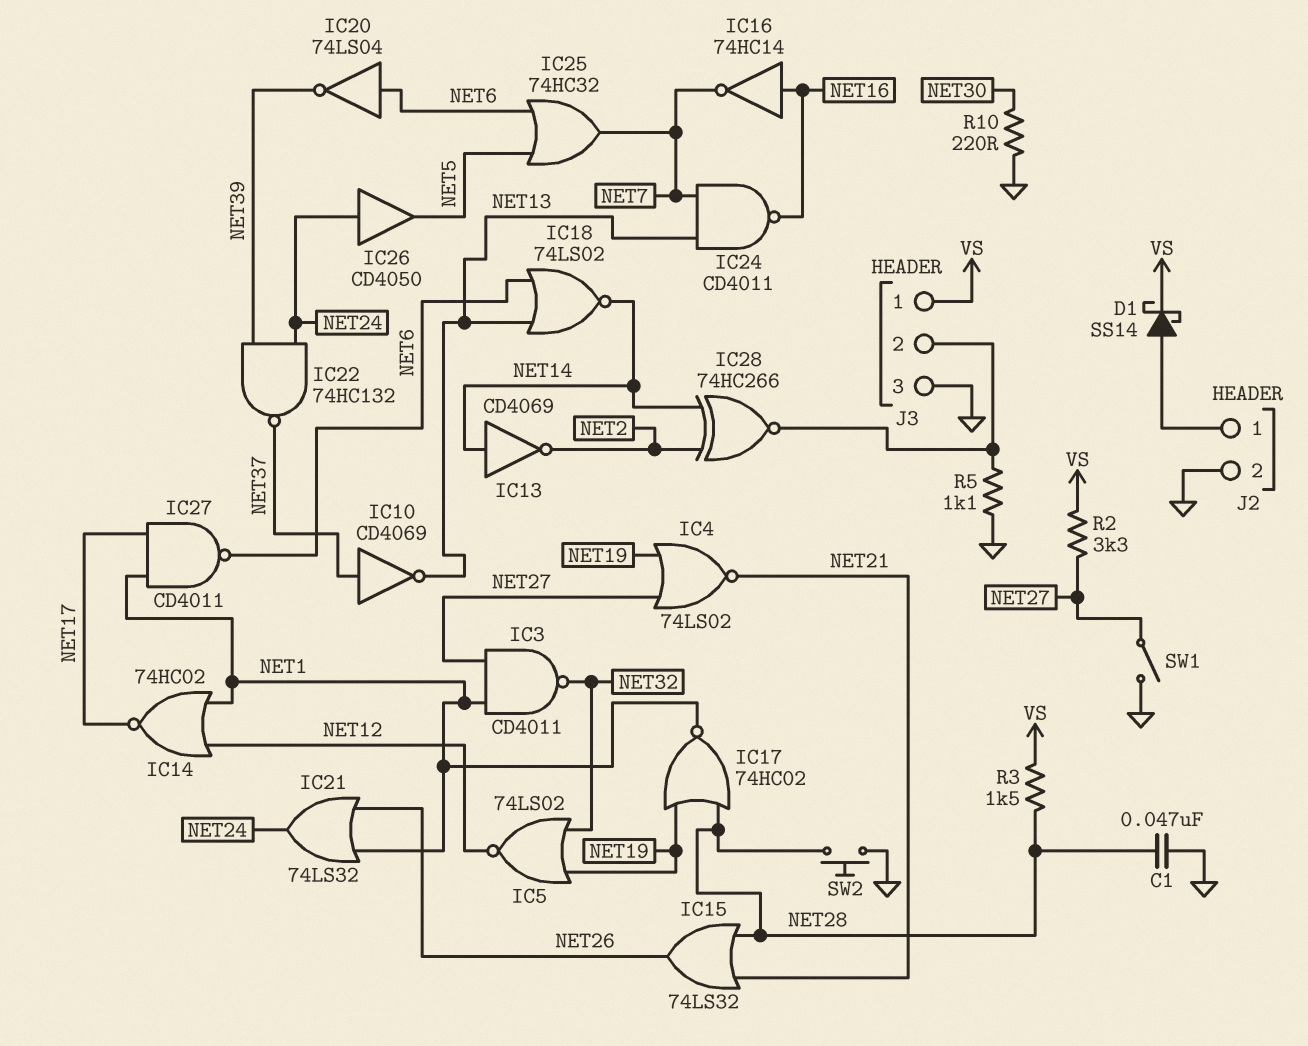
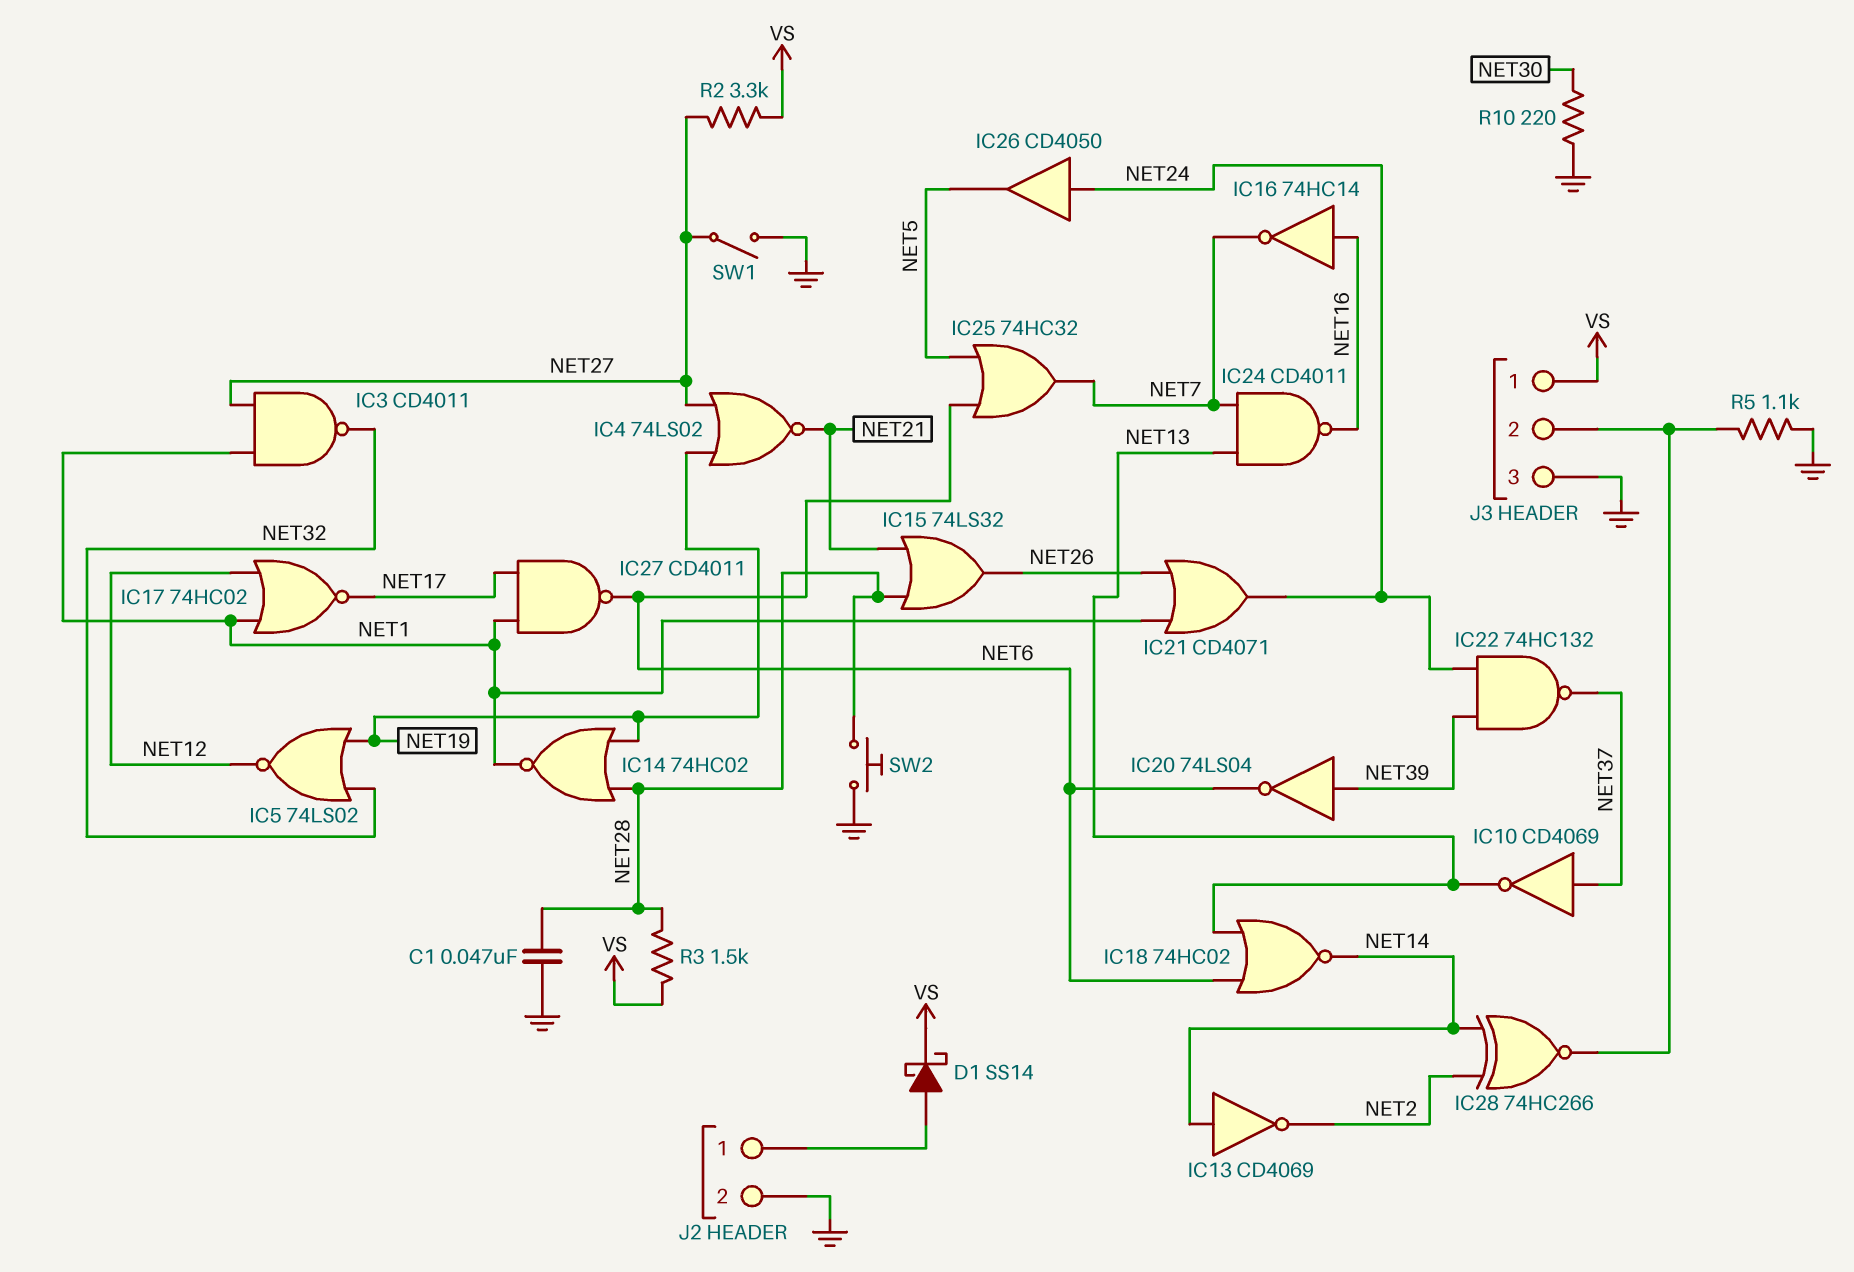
IC14: NOR 74HC02 (in NET1, in NET12, out NET17) -> NOR 74HC02 (in NET19, in NET28, out NET1)
IC17: NOR 74HC02 (in NET19, in NET28, out NET1) -> NOR 74HC02 (in NET1, in NET12, out NET17)
IC18: NOR 74LS02 (in NET6, in NET13, out NET14) -> NOR 74HC02 (in NET6, in NET13, out NET14)
IC20: NOT 74LS04 (in NET6, out NET39) -> NOT 74LS04 (in NET39, out NET6)
IC21: OR 74LS32 (in NET1, in NET26, out NET24) -> OR CD4071 (in NET1, in NET26, out NET24)

